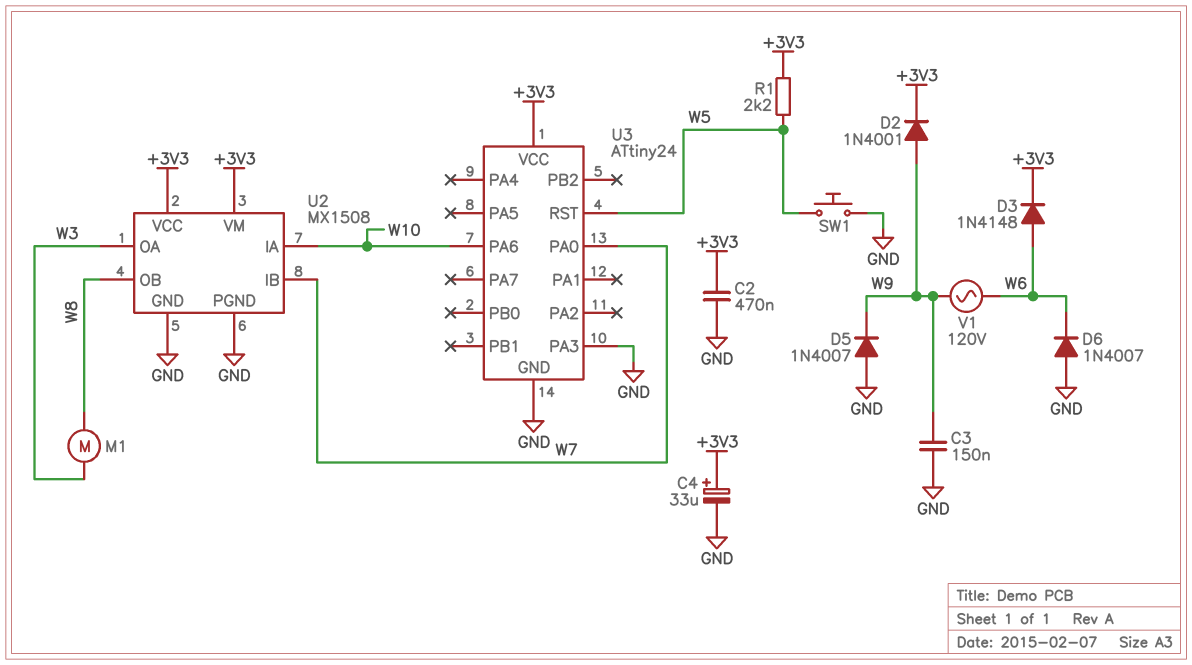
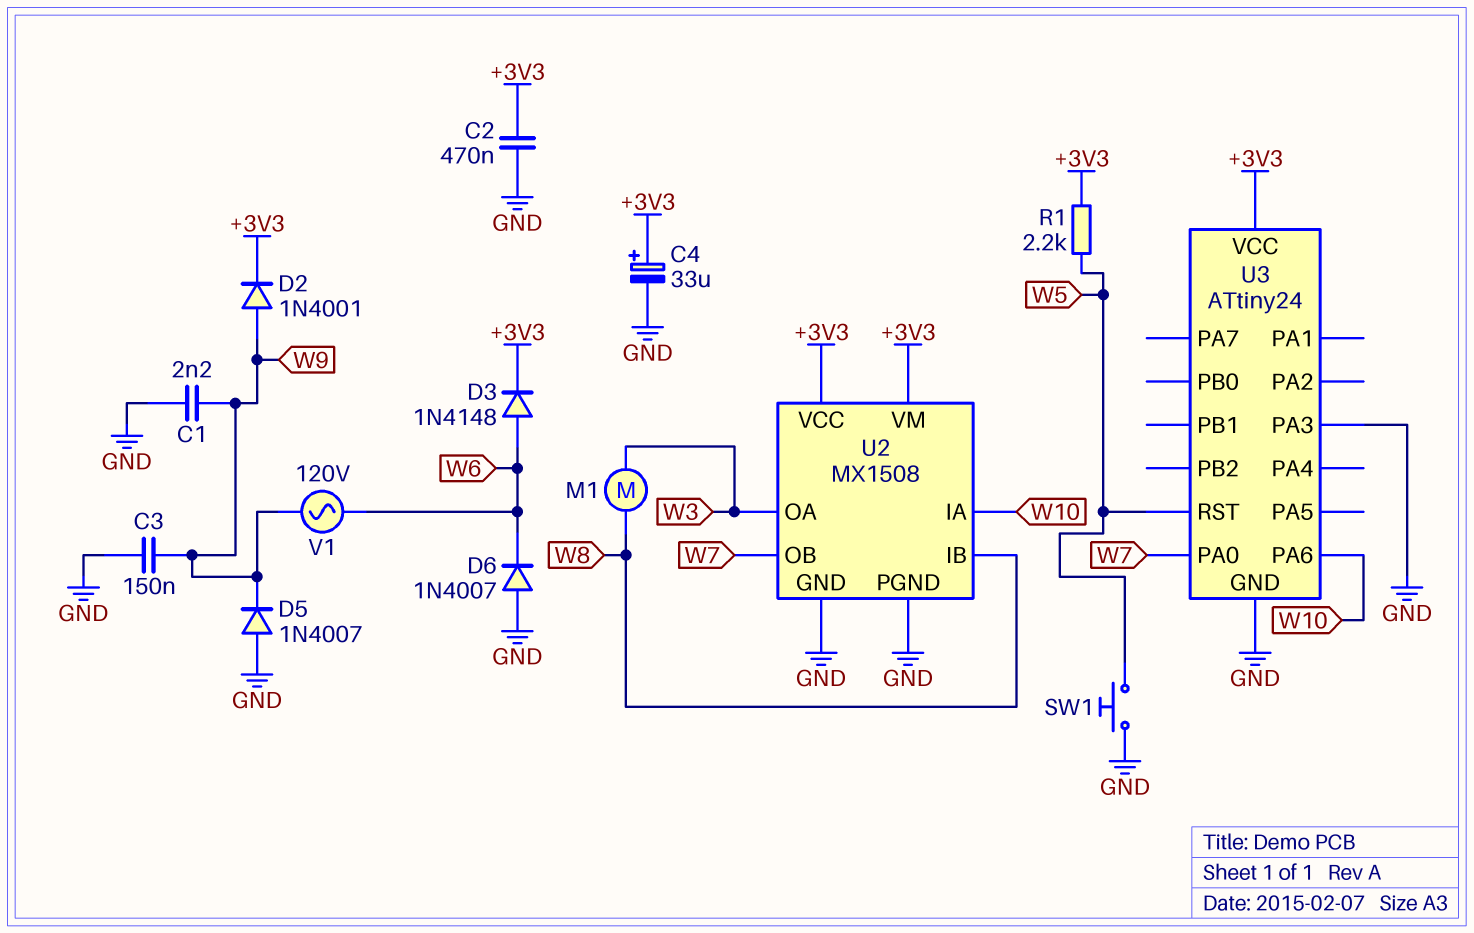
C1: none -> 2.2nF (GND, W9)
U2 pin IB: W7 -> W8
U2 pin OB: W8 -> W7

